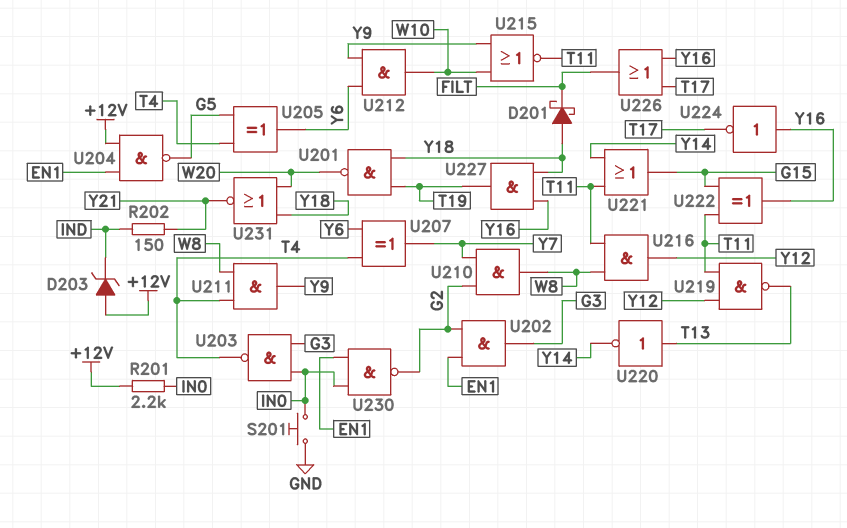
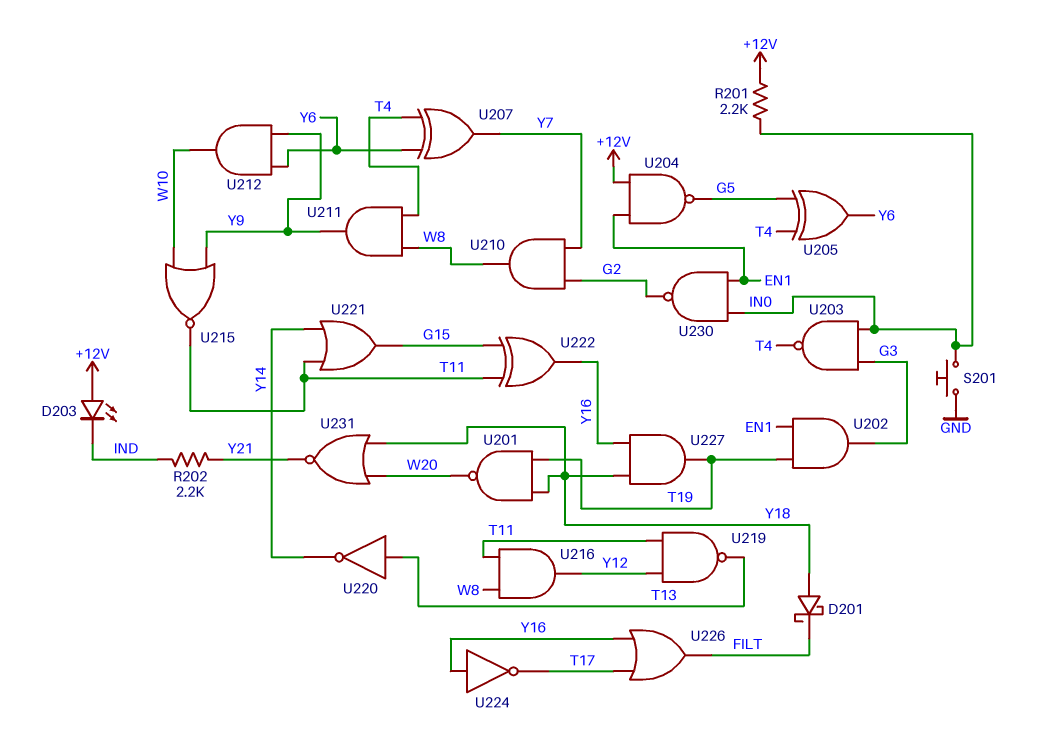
D203: zener (A +12V, K IND) -> LED (A +12V, K IND)
R202: 150 (IND, Y21) -> 2.2k (IND, Y21)
U202: AND (in EN1, in G2, out G3) -> AND (in EN1, in T19, out G3)

